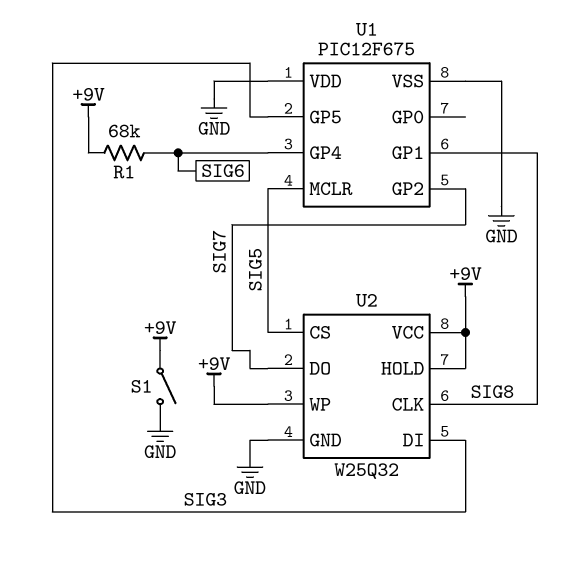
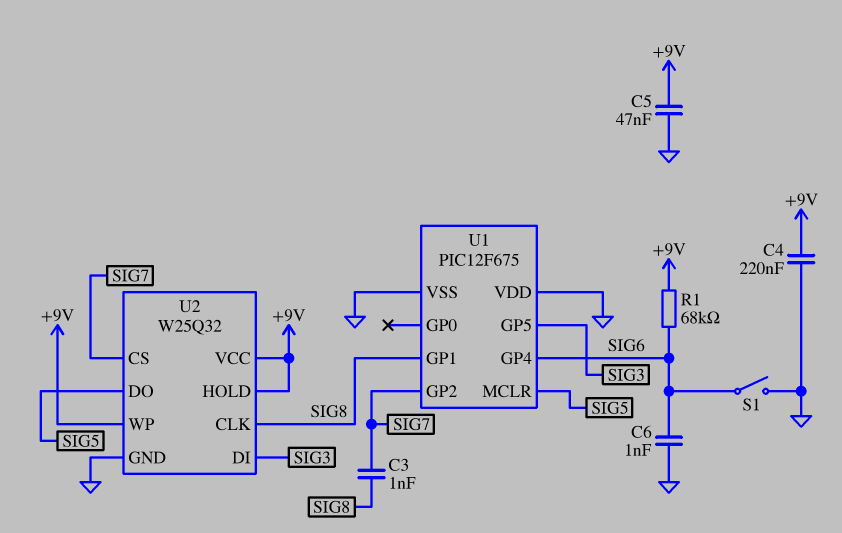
C3: none -> 1nF (SIG7, SIG8)
C4: none -> 220nF (+9V, GND)
C5: none -> 47nF (+9V, GND)
C6: none -> 1nF (GND, SIG6)
S1: switch (+9V, GND) -> switch (GND, SIG6)
U2 pin CS: SIG5 -> SIG7
U2 pin DO: SIG7 -> SIG5

